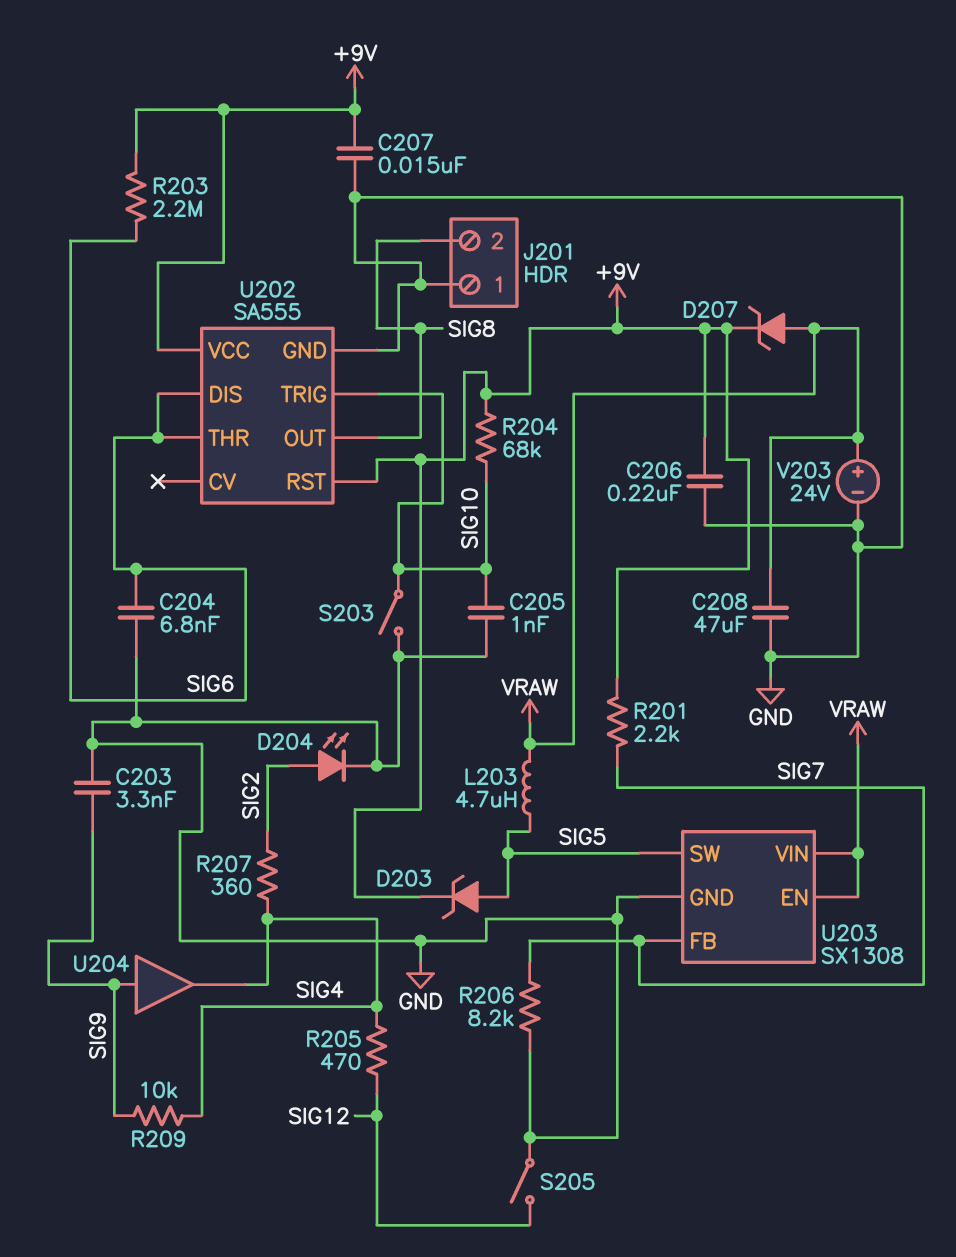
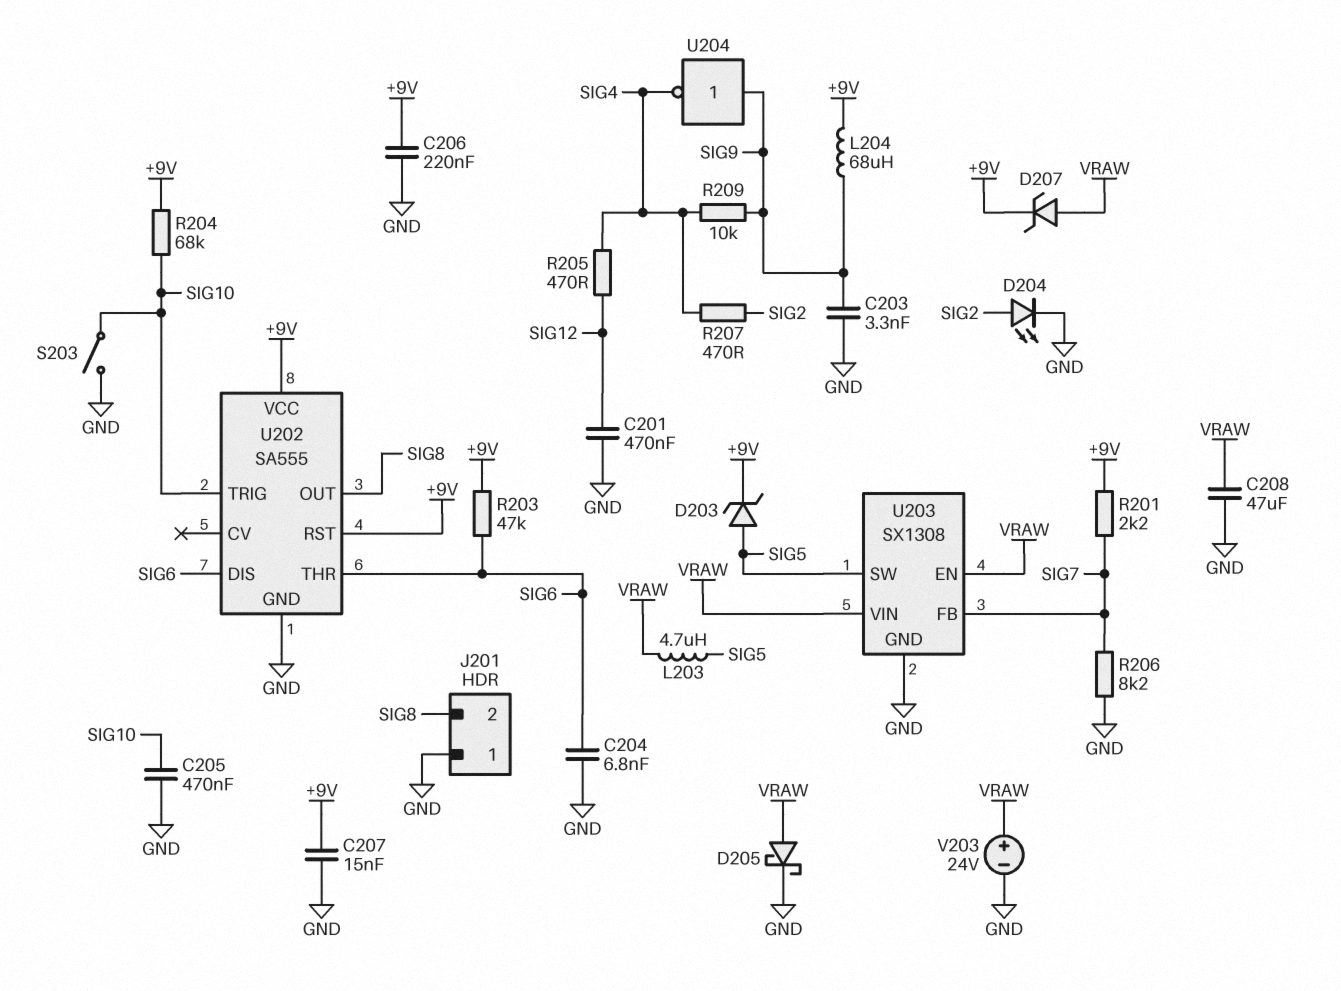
C201: none -> 470nF (GND, SIG12)
C205: 1nF (GND, SIG10) -> 470nF (GND, SIG10)
D205: none -> schottky (A VRAW, K GND)
L204: none -> 68uH (+9V, SIG9)
R203: 2.2M (+9V, SIG6) -> 47k (+9V, SIG6)
R207: 360 (SIG2, SIG4) -> 470 (SIG2, SIG4)
S205: switch (GND, SIG12) -> none
U204: buffer (in SIG9, out SIG4) -> NOT (in SIG9, out SIG4)

